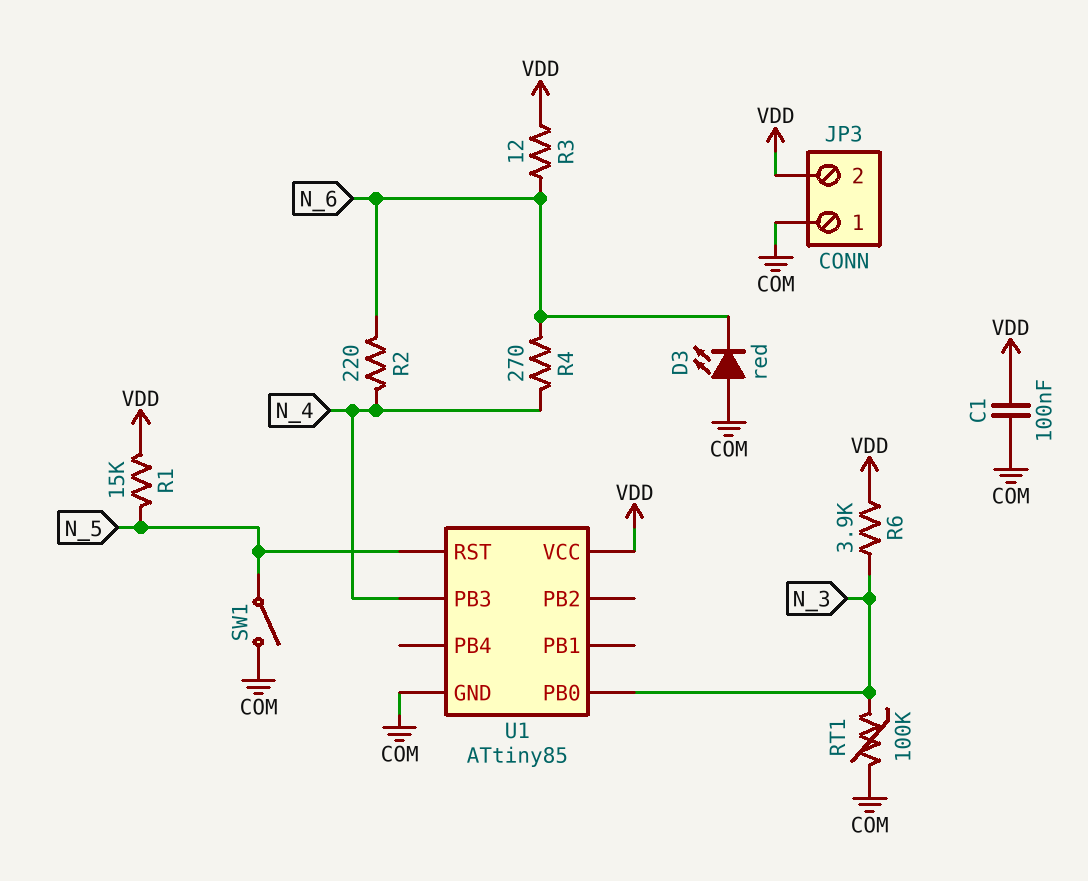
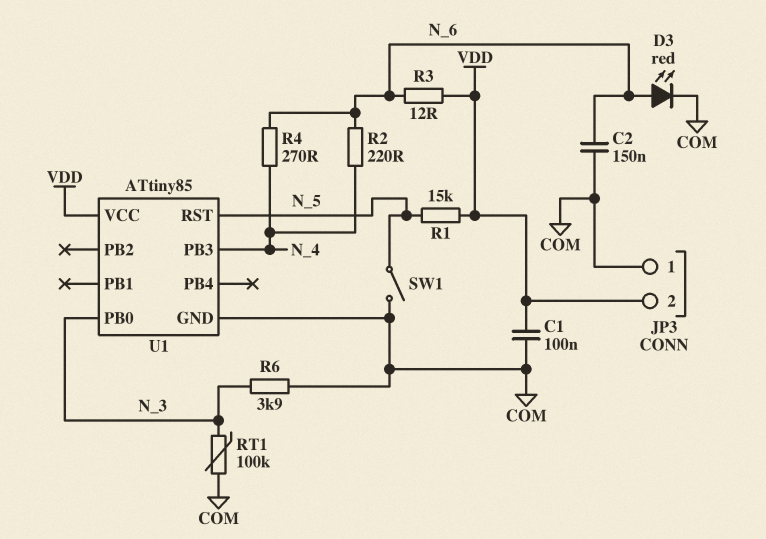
C2: none -> 150nF (COM, N_6)
D3: LED red (A COM, K N_6) -> LED red (A N_6, K COM)
R6: 3.9k (N_3, VDD) -> 3.9k (COM, N_3)

